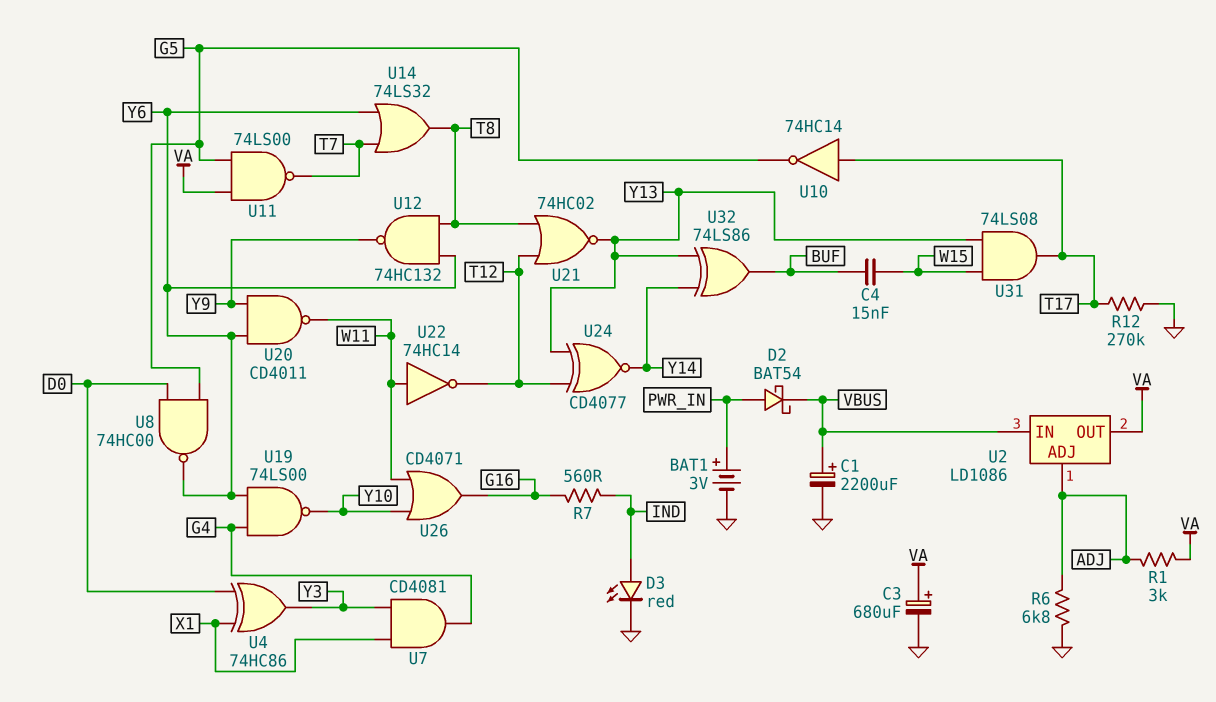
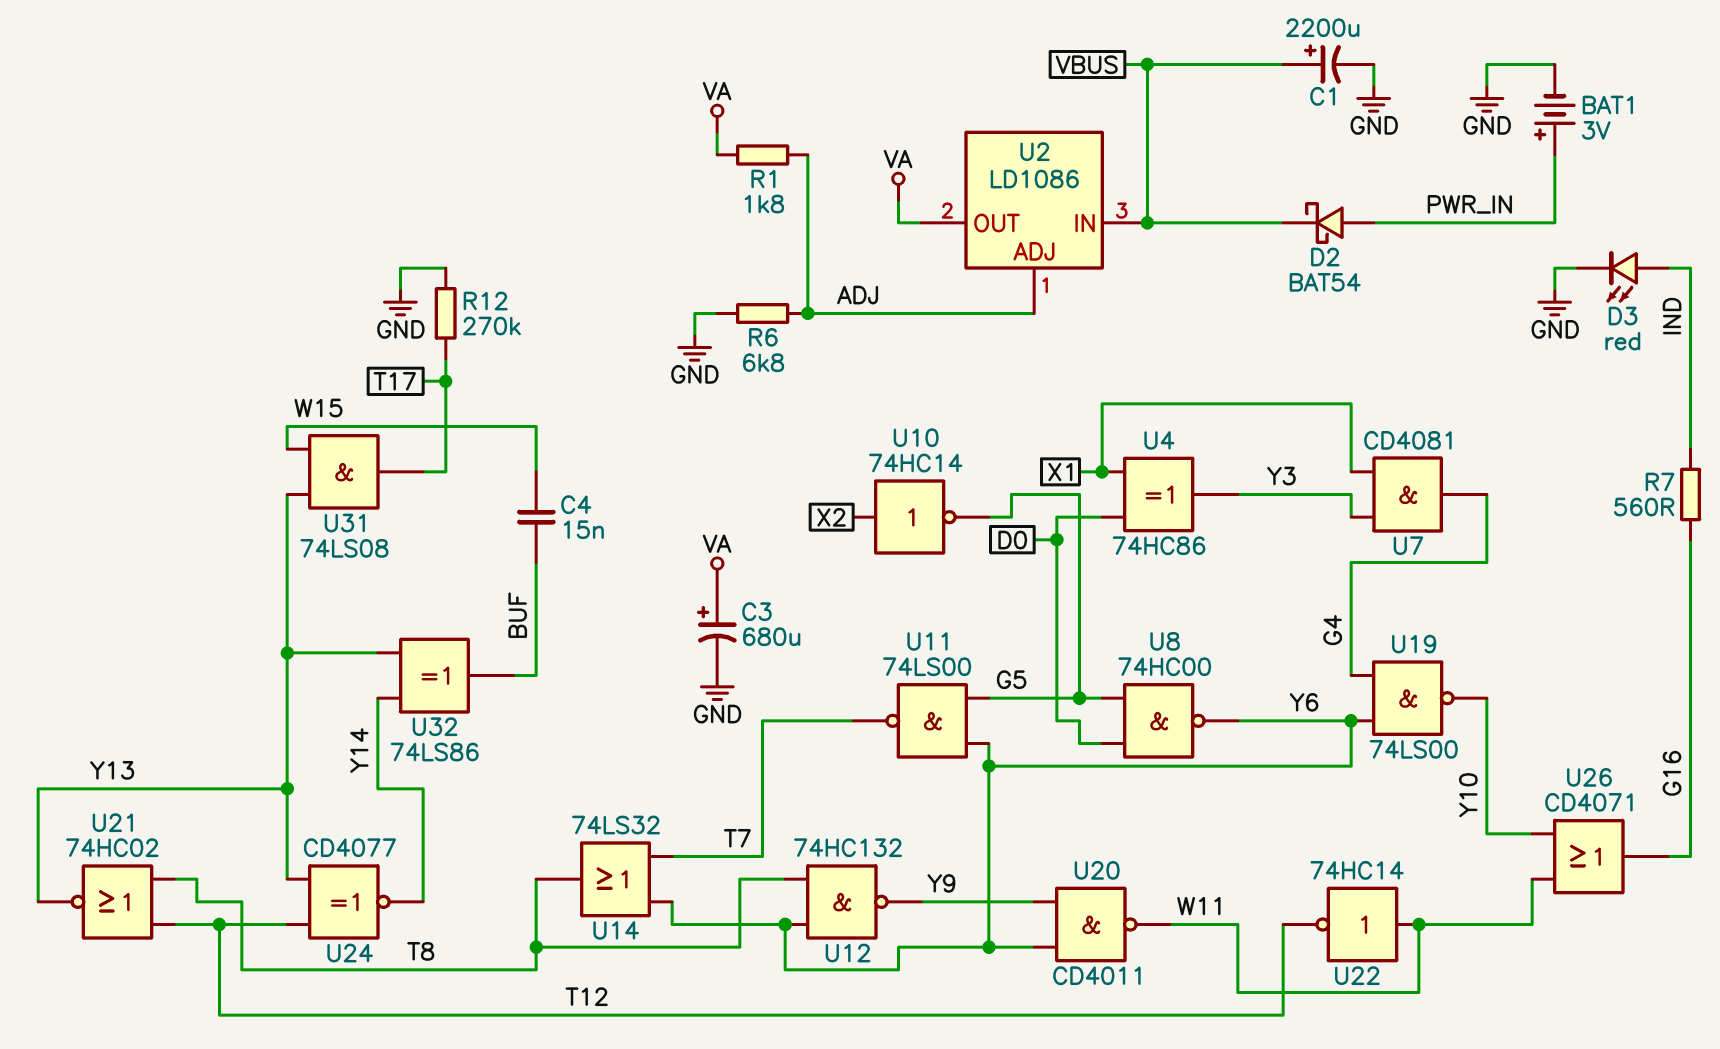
R1: 3k (ADJ, VA) -> 1.8k (ADJ, VA)
U10: NOT 74HC14 (in T17, out G5) -> NOT 74HC14 (in X2, out G5)
U11: NAND 74LS00 (in G5, in VA, out T7) -> NAND 74LS00 (in G5, in Y6, out T7)

